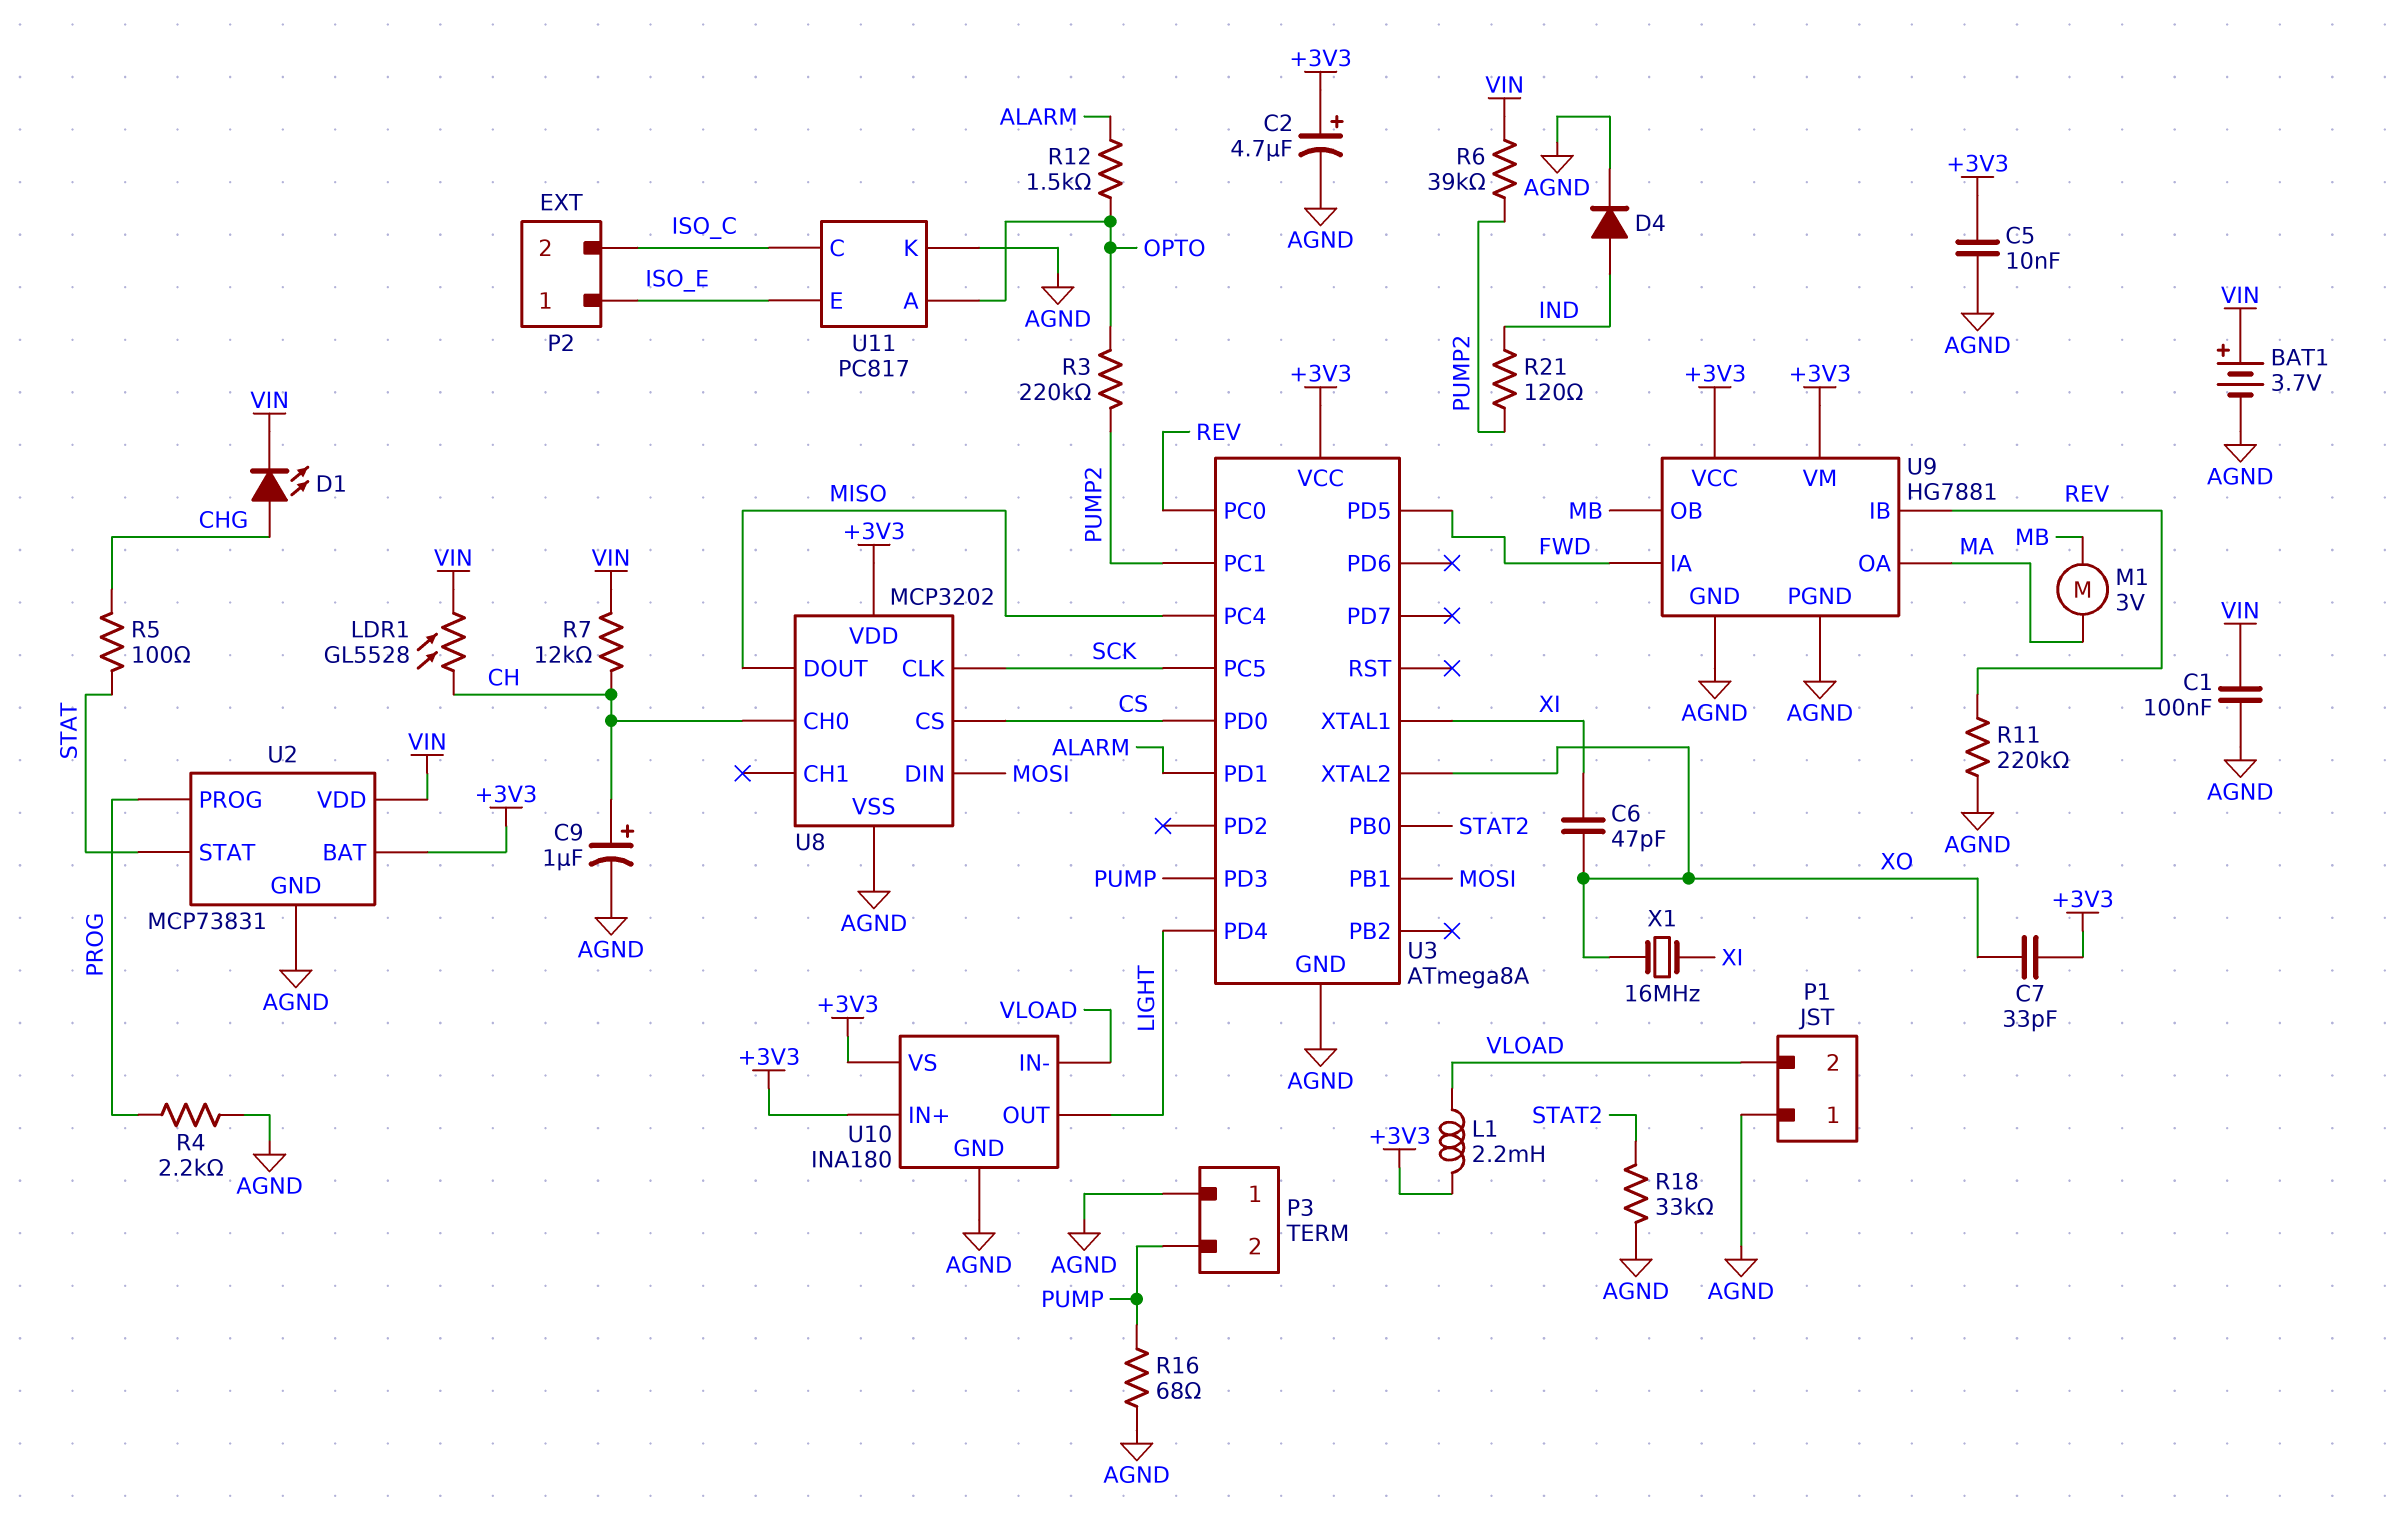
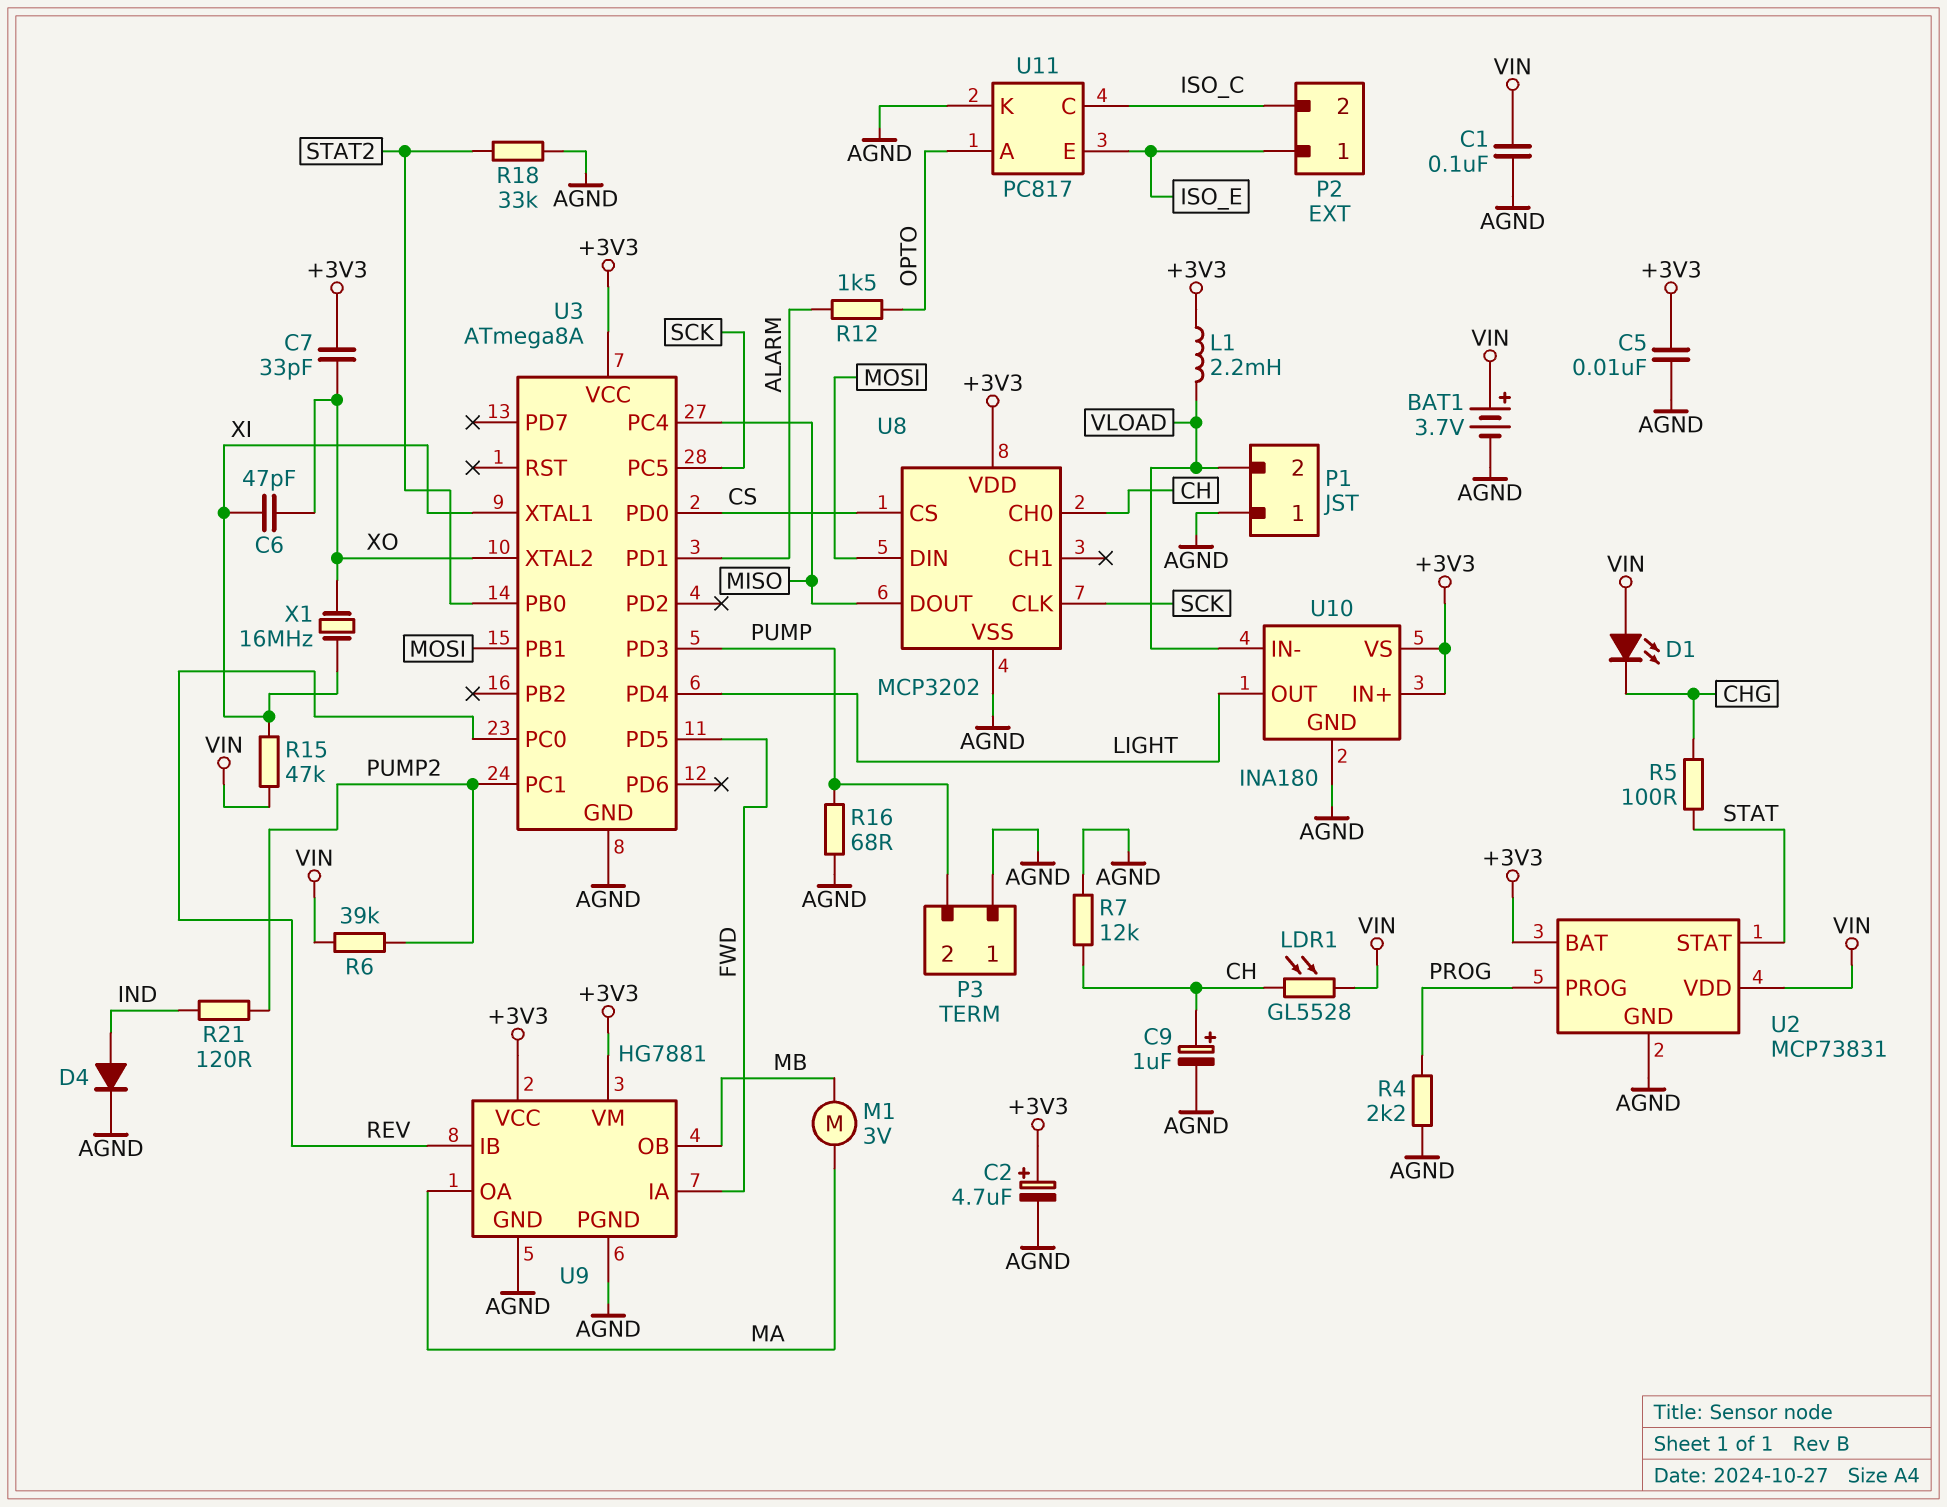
D1: LED (A CHG, K VIN) -> LED (A VIN, K CHG)
R3: 220k (OPTO, PUMP2) -> none
R7: 12k (CH, VIN) -> 12k (AGND, CH)
R11: 220k (AGND, REV) -> none
R15: none -> 47k (VIN, XI)

